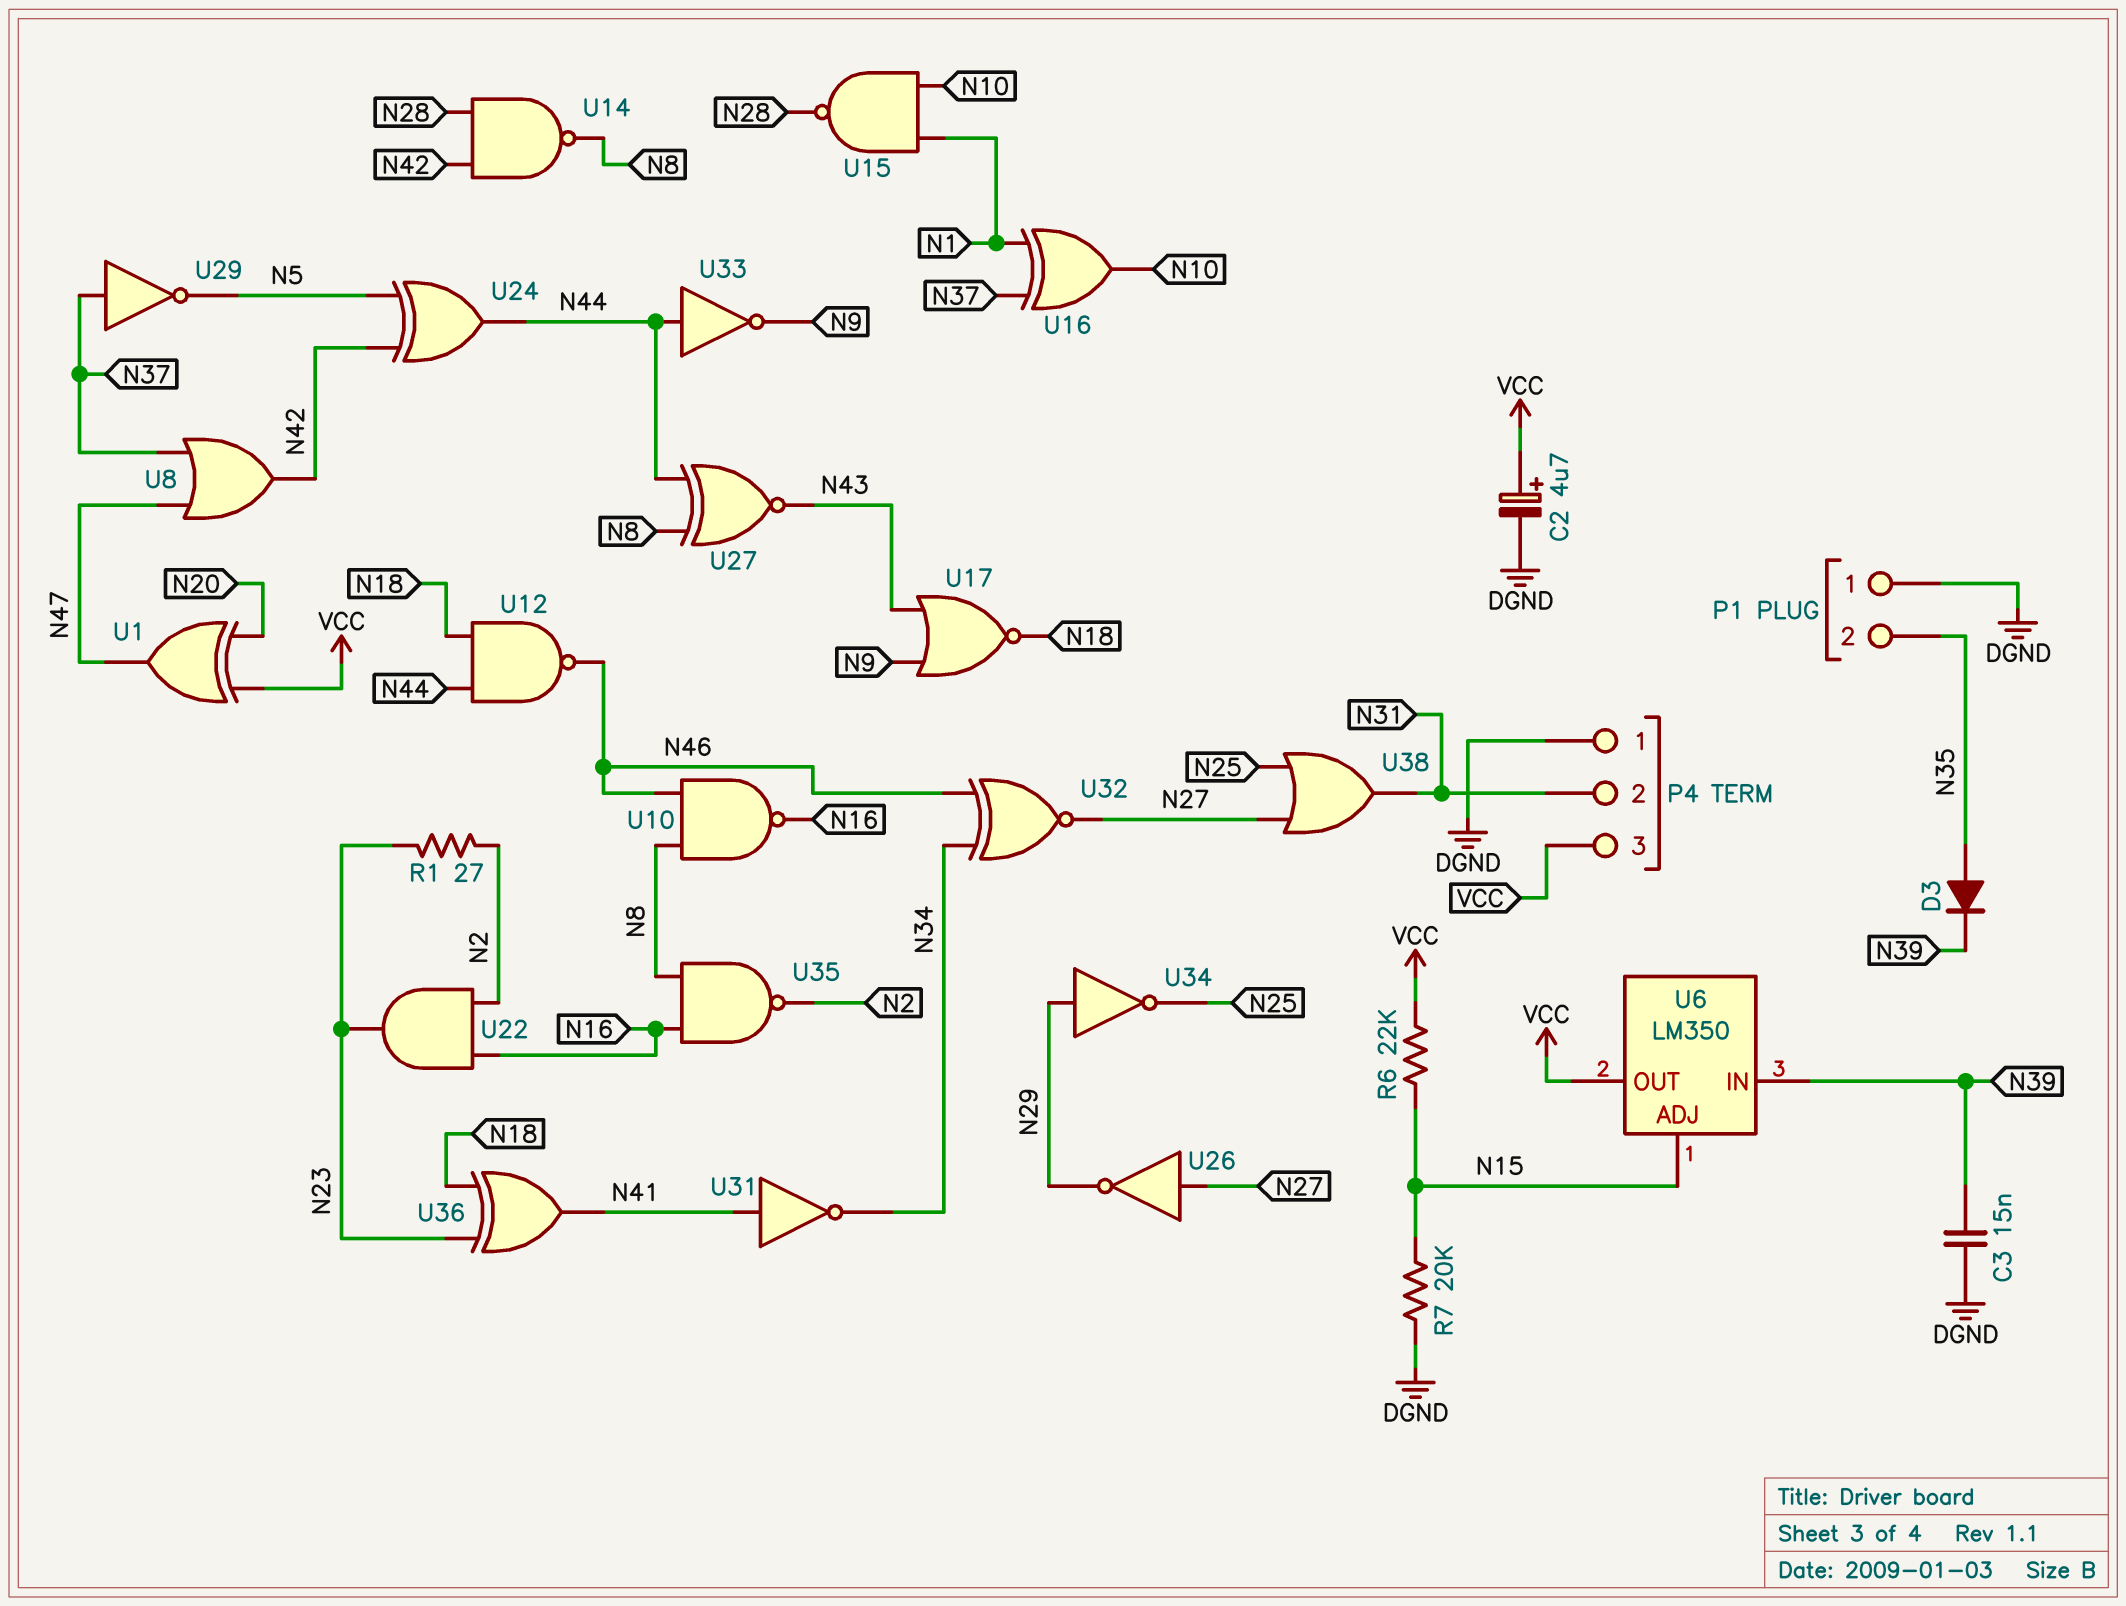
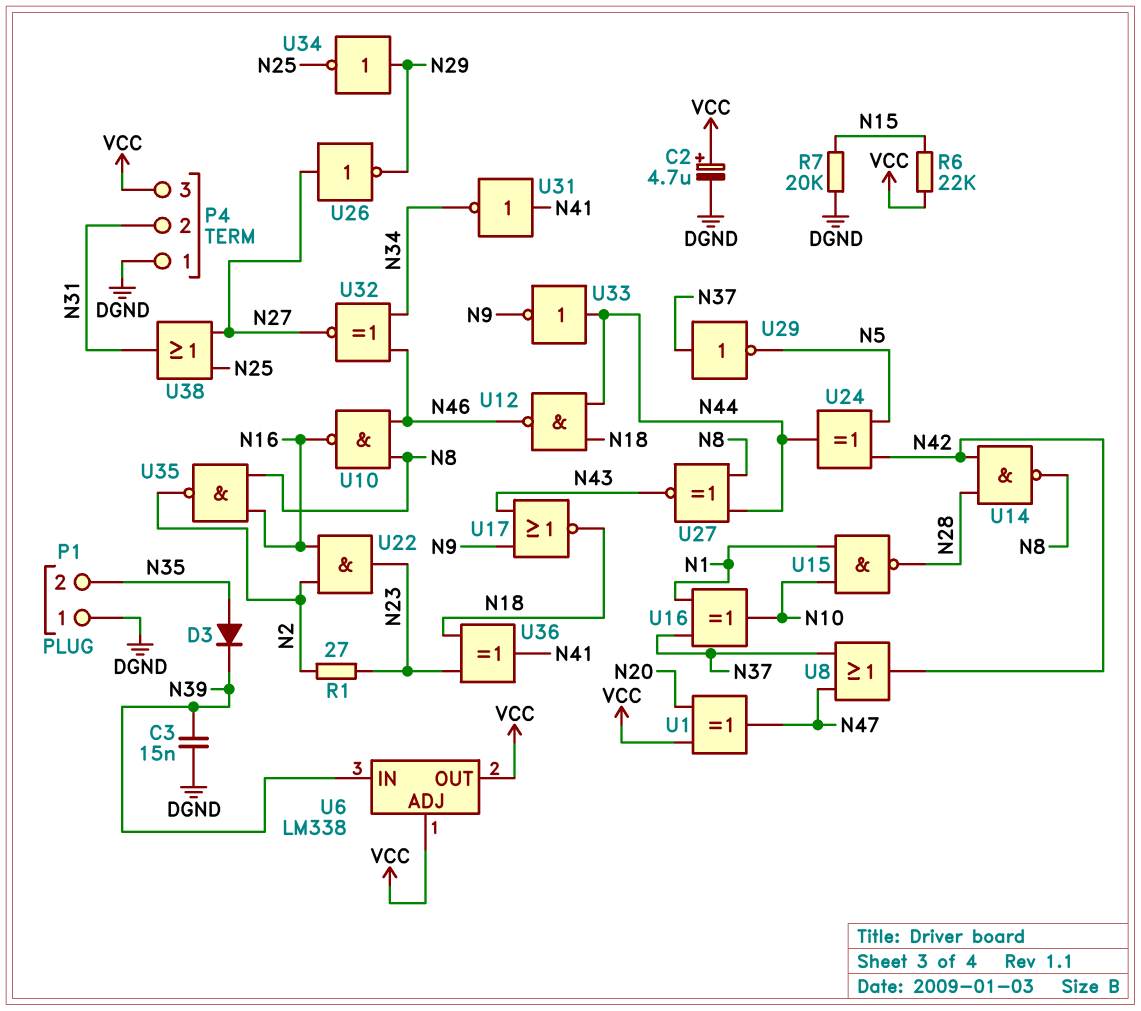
U6: LM350 -> LM338
U6 pin ADJ: N15 -> VCC

